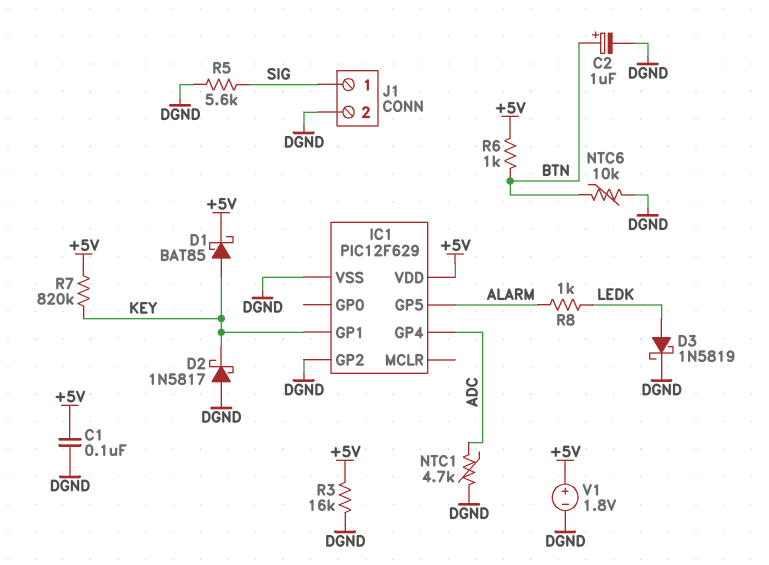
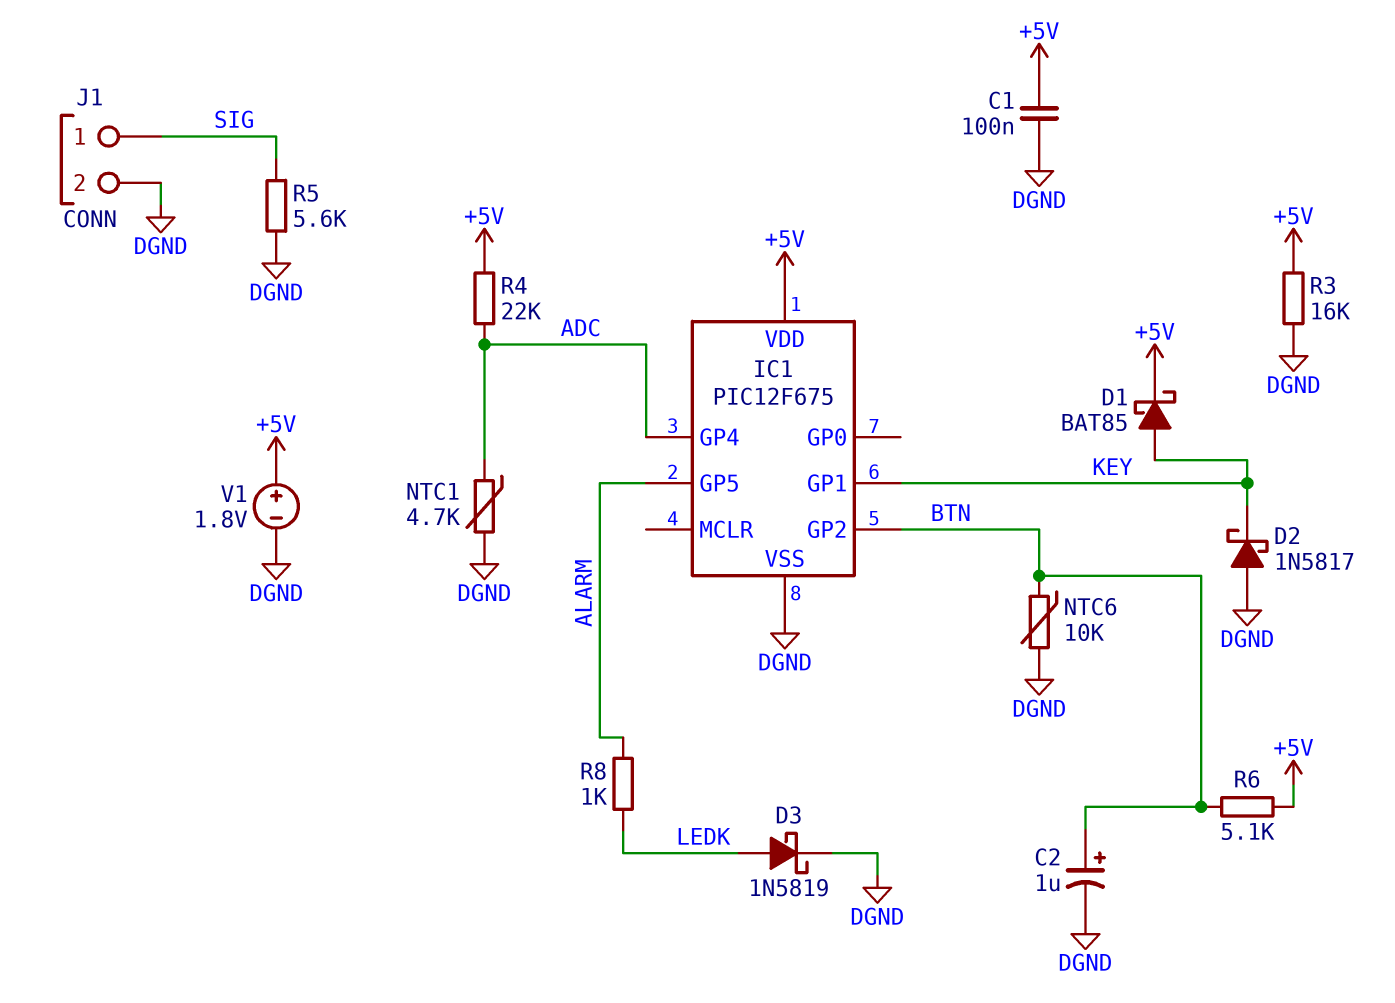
IC1: PIC12F629 -> PIC12F675
IC1 pin GP2: DGND -> BTN
R4: none -> 22k (+5V, ADC)
R6: 1k (+5V, BTN) -> 5.1k (+5V, BTN)
R7: 820k (+5V, KEY) -> none

